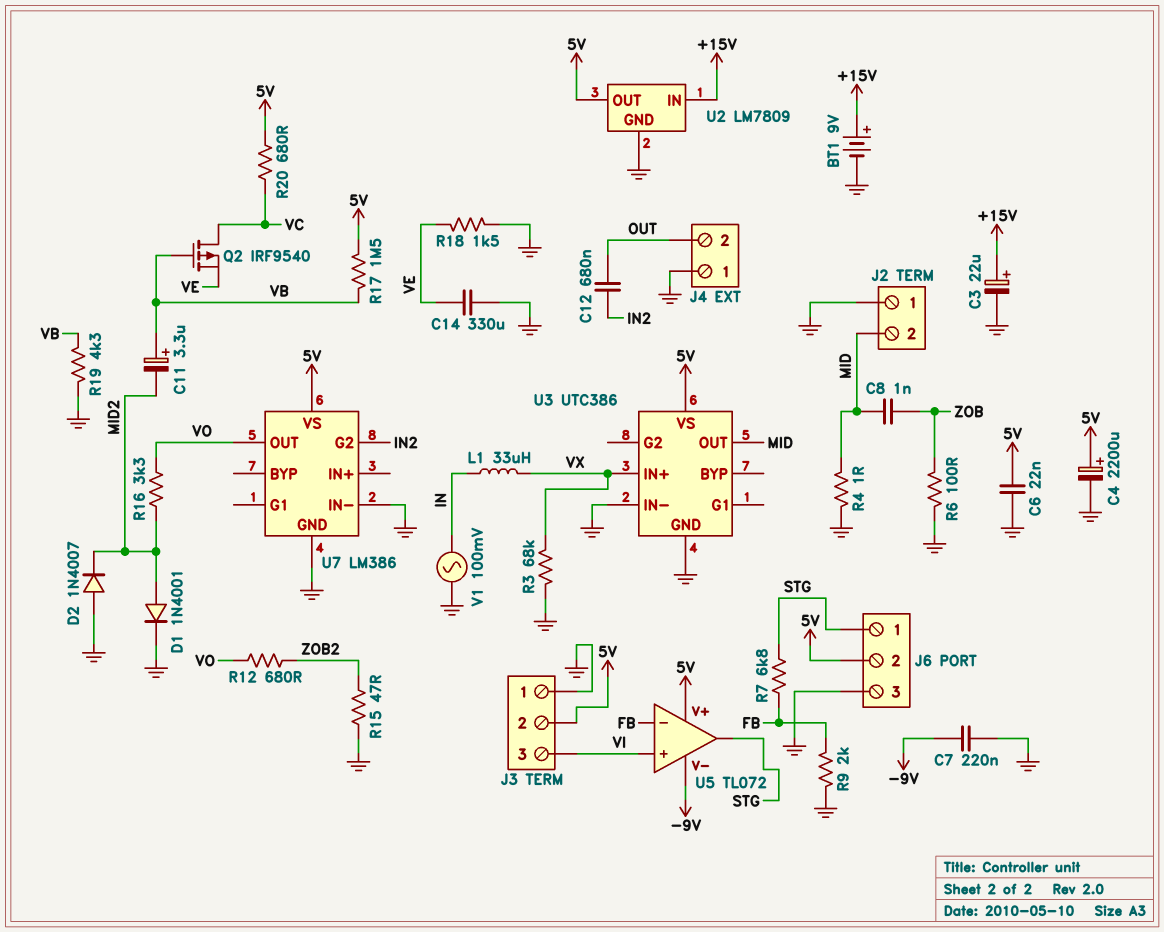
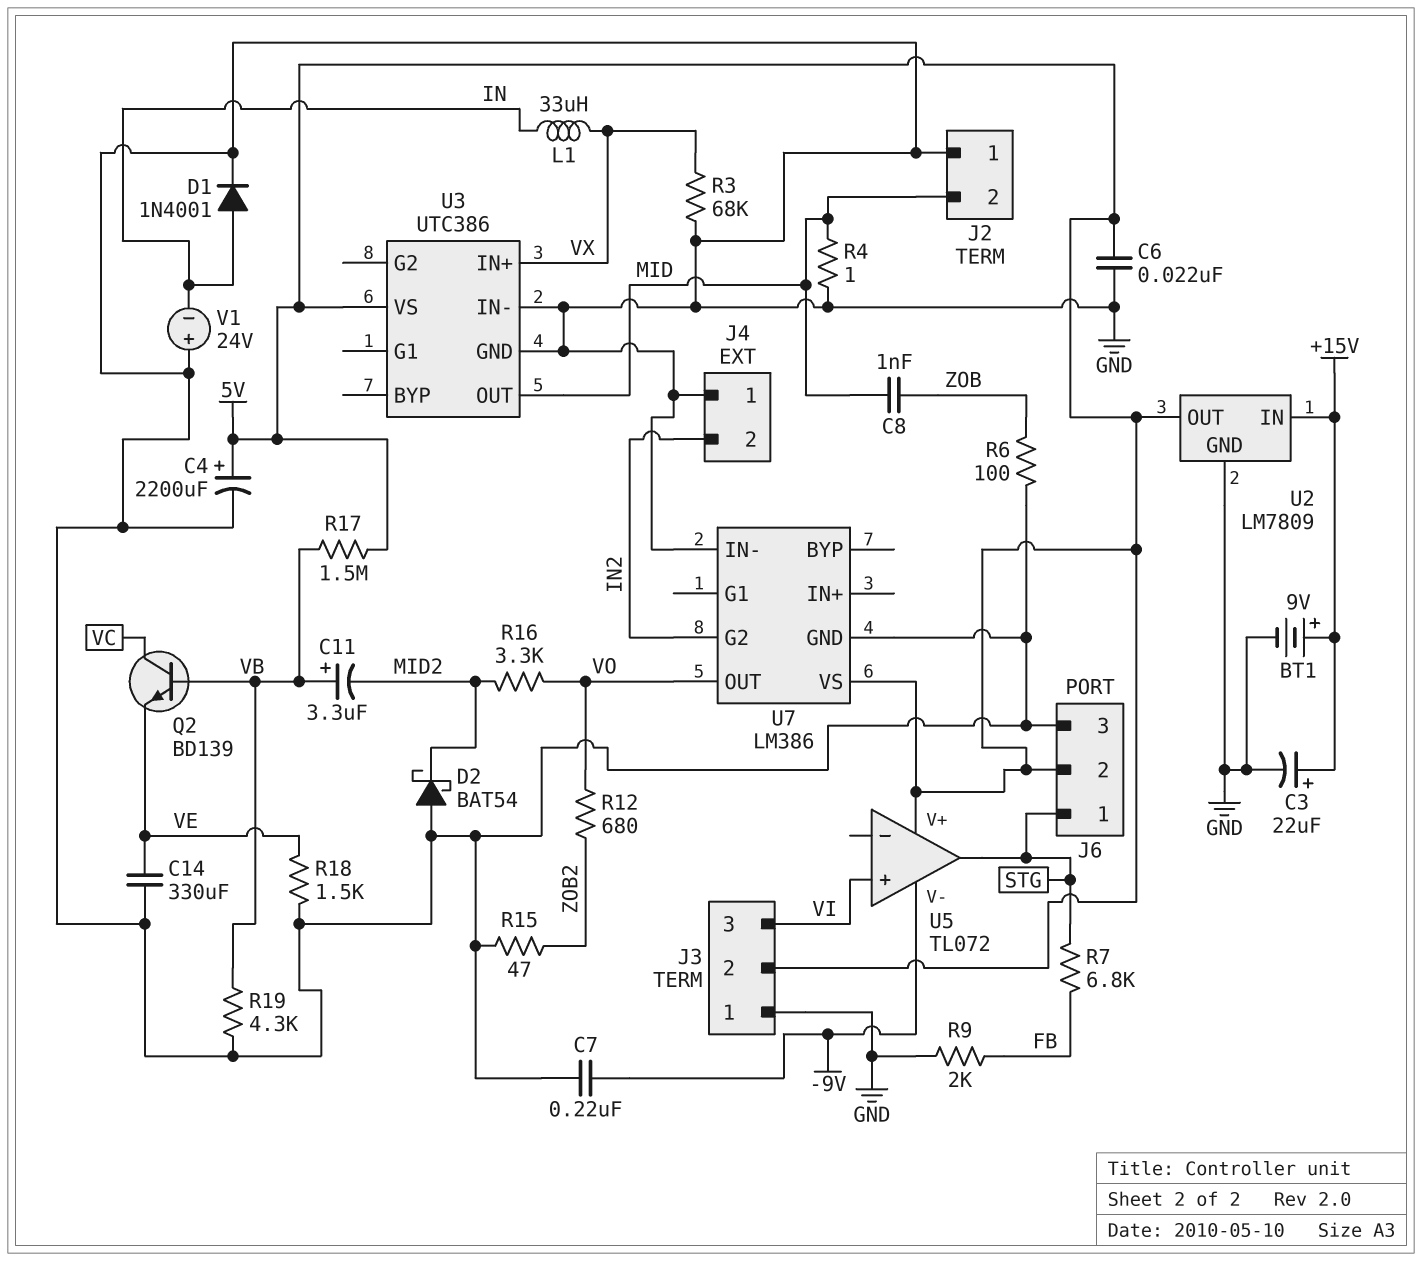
C12: 680nF (IN2, OUT) -> none
D1: diode 1N4001 (A MID2, K GND) -> diode 1N4001 (A IN, K GND)
D2: diode 1N4007 (A GND, K MID2) -> schottky BAT54 (A GND, K MID2)
J4 pin 2: OUT -> IN2
Q2: PMOS IRF9540 (G VB, D VC, S VE) -> NPN BD139 (B VB, C VC, E VE)
R20: 680 (5V, VC) -> none
U5 pin in-: FB -> none
V1: AC 100mV (GND, IN) -> 24V (plus GND, minus IN)

